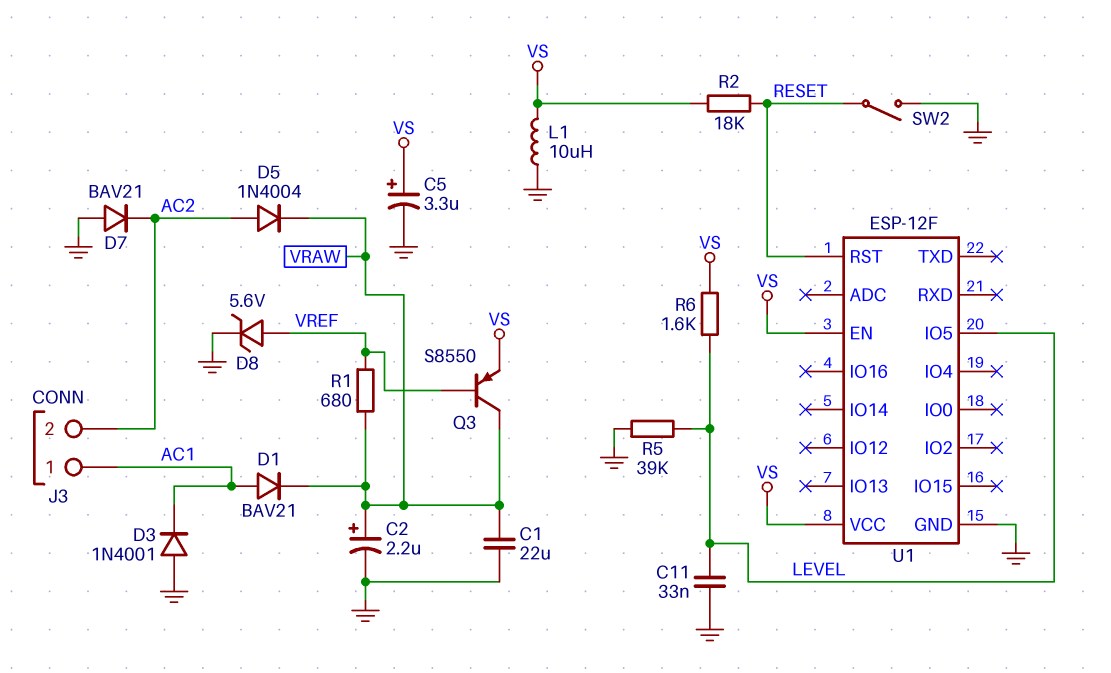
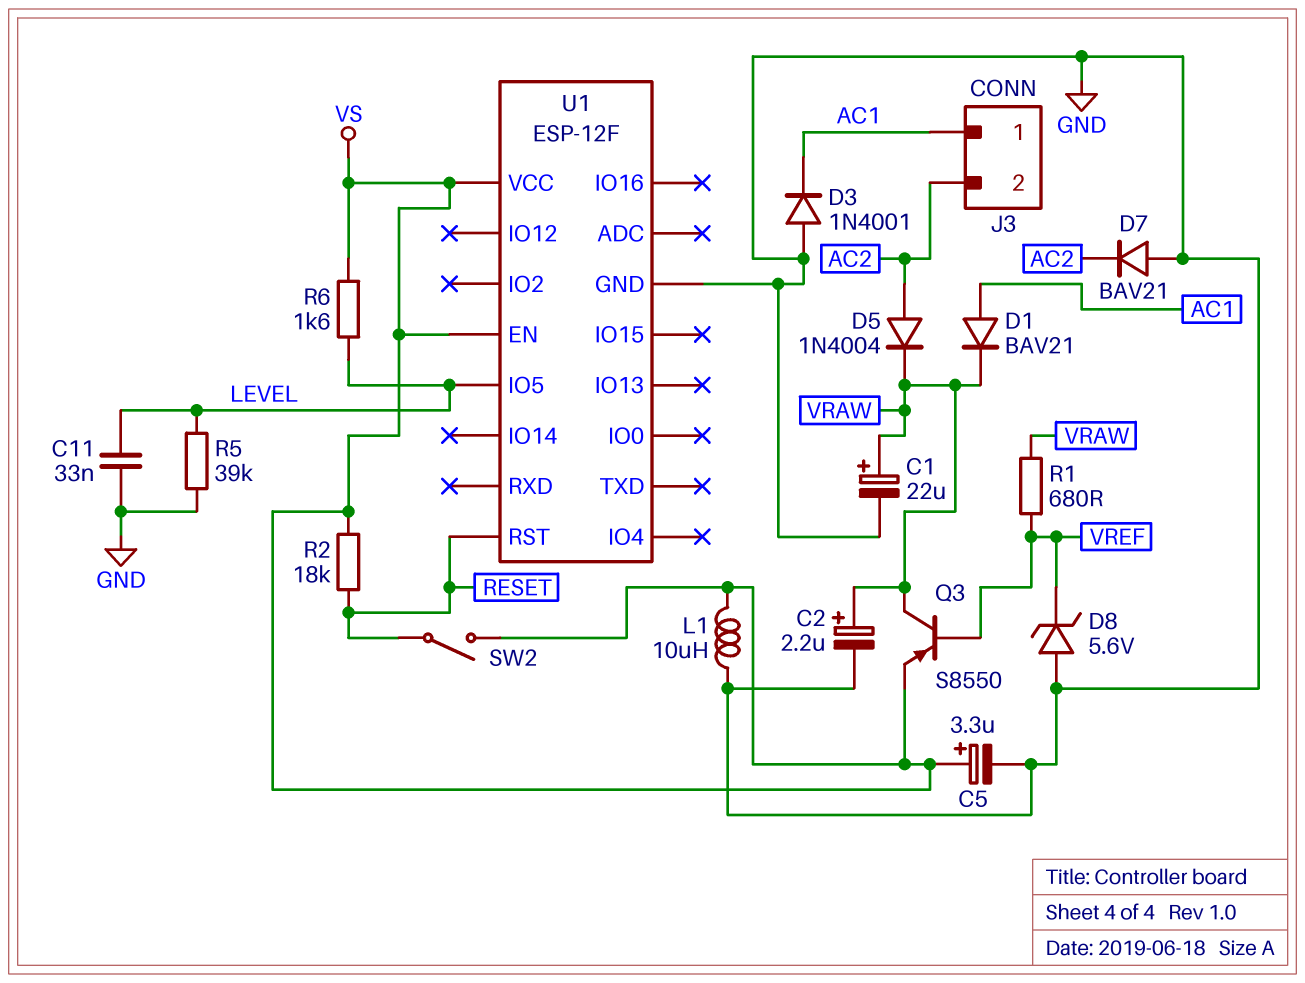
C1: 22uF (GND, VRAW) -> 22uF (plus VRAW, minus GND)
D8: zener 5.6V (A VREF, K GND) -> zener 5.6V (A GND, K VREF)
SW2: switch (GND, RESET) -> switch (RESET, VS)

